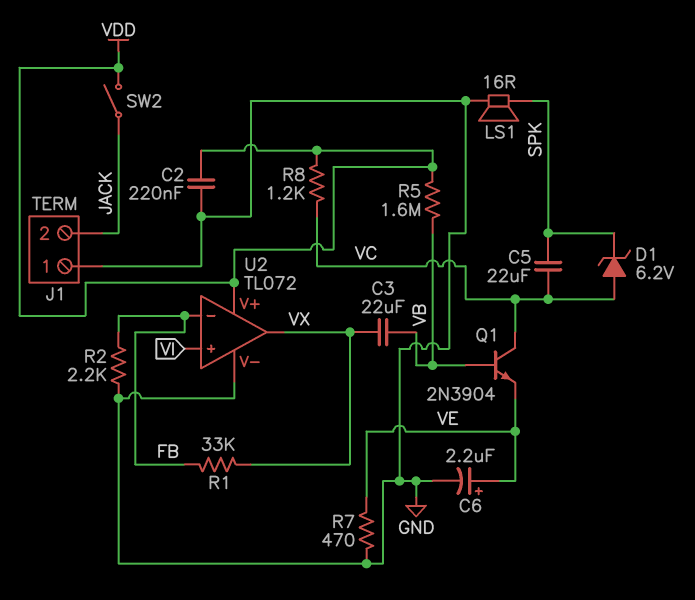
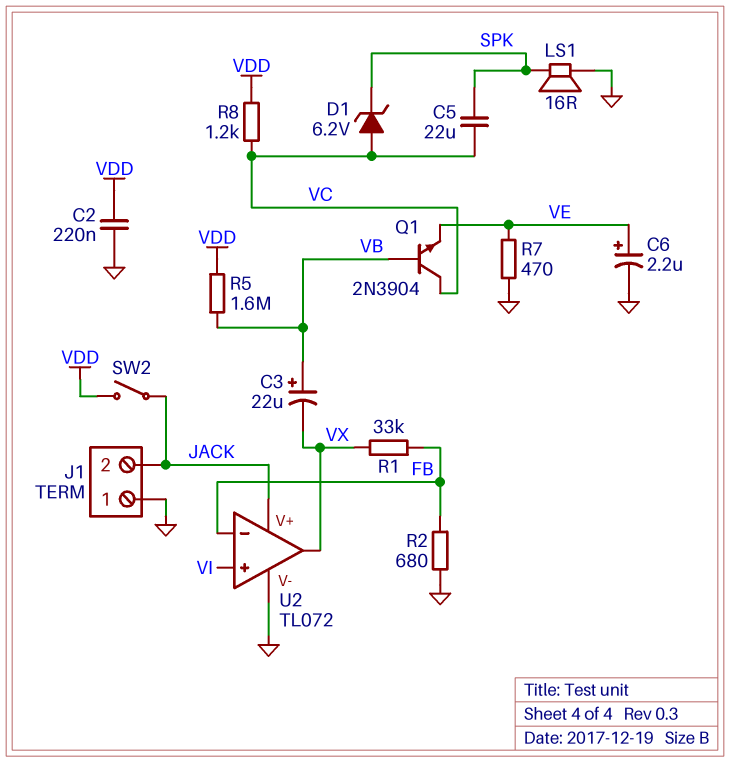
C3: 22uF (VB, VX) -> 22uF (plus VB, minus VX)
R2: 2.2k (FB, GND) -> 680 (FB, GND)
U2 pin V+: VDD -> JACK

